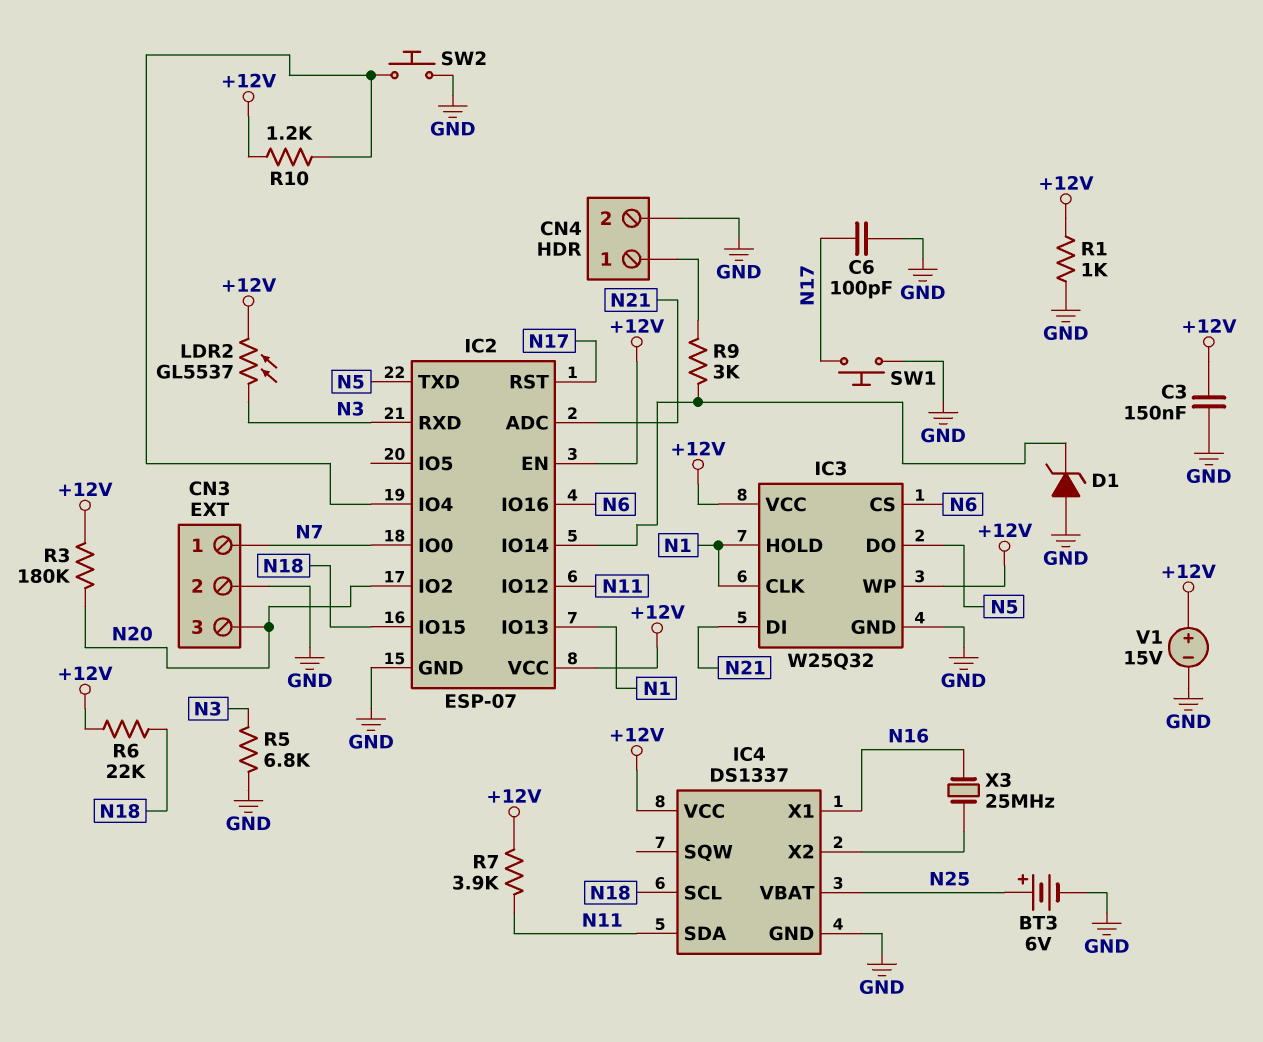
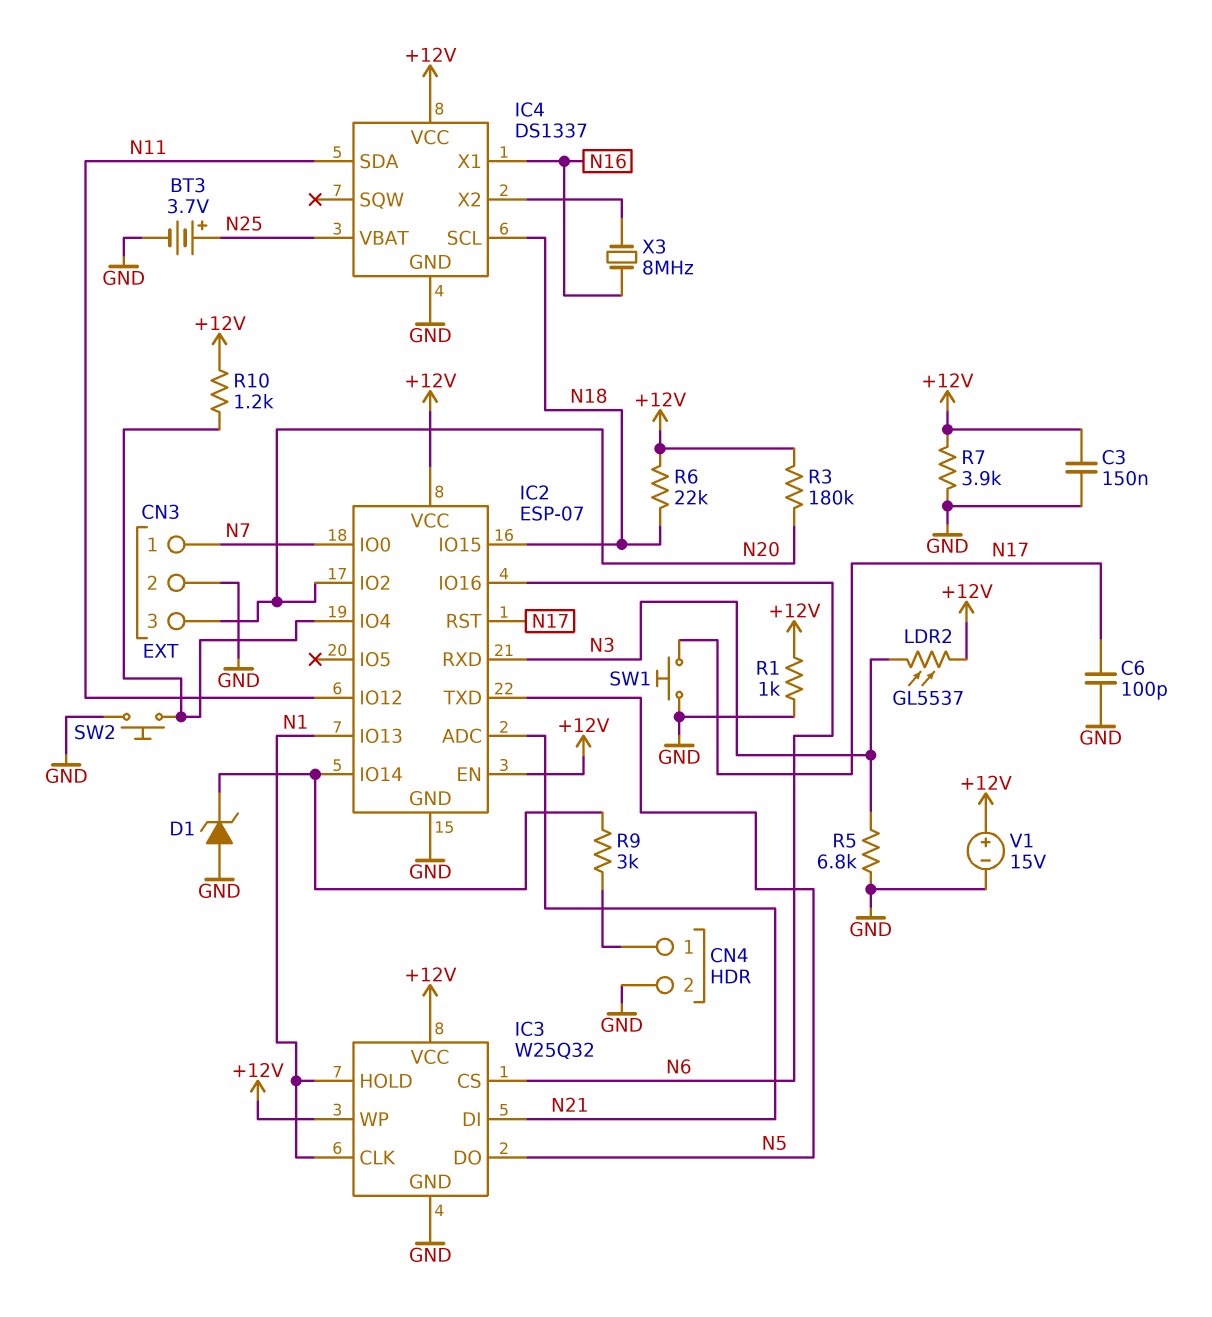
BT3: 6V (plus N25, minus GND) -> 3.7V (plus N25, minus GND)
R7: 3.9k (+12V, N11) -> 3.9k (+12V, GND)
X3: 25MHz (IC4/X2, N16) -> 8MHz (IC4/X2, N16)

